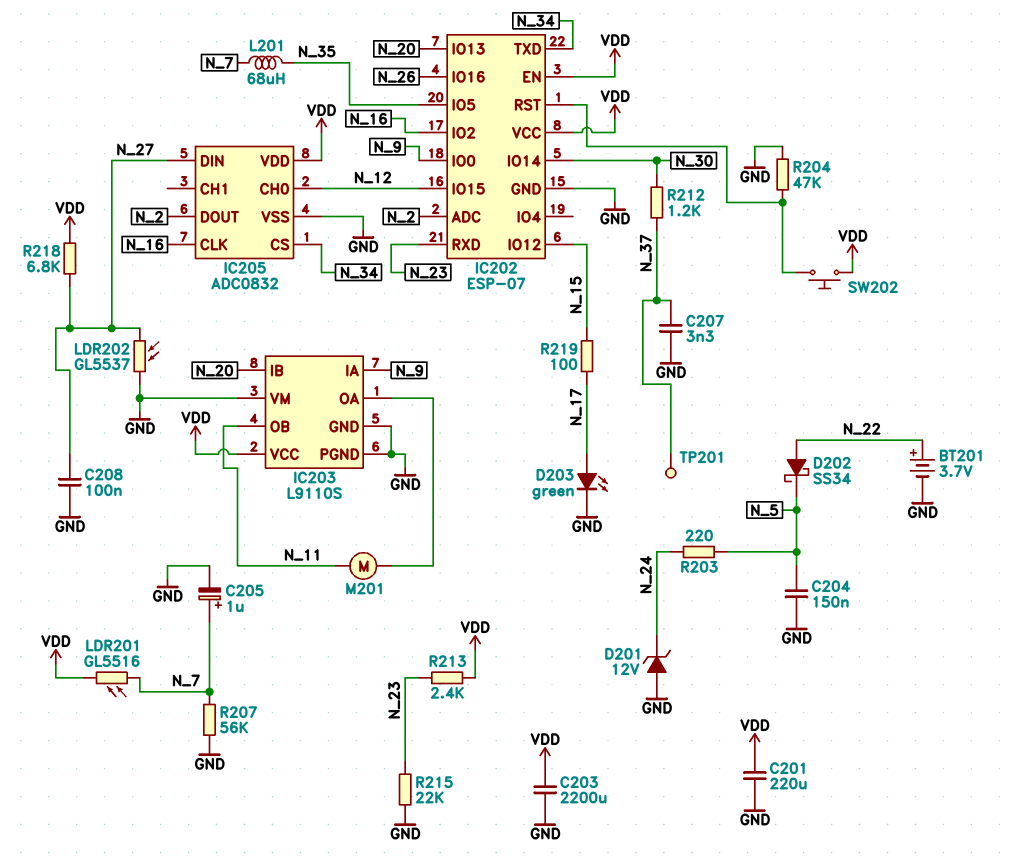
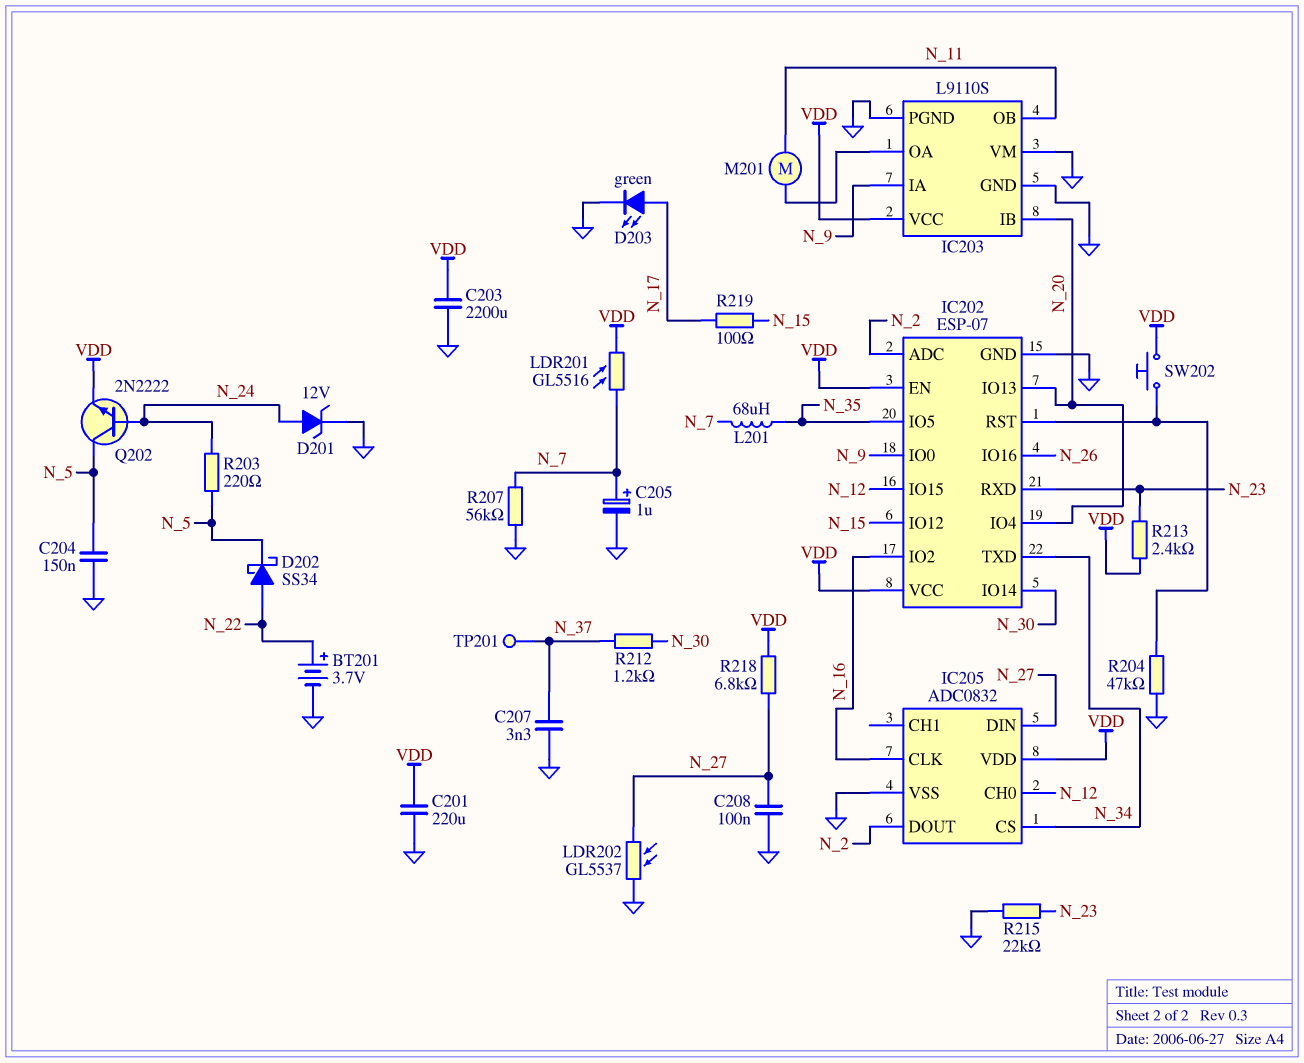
D201: zener 12V (A GND, K N_24) -> zener 12V (A N_24, K GND)
IC202 pin IO4: none -> N_20
Q202: none -> NPN 2N2222 (B N_24, C N_5, E VDD)

